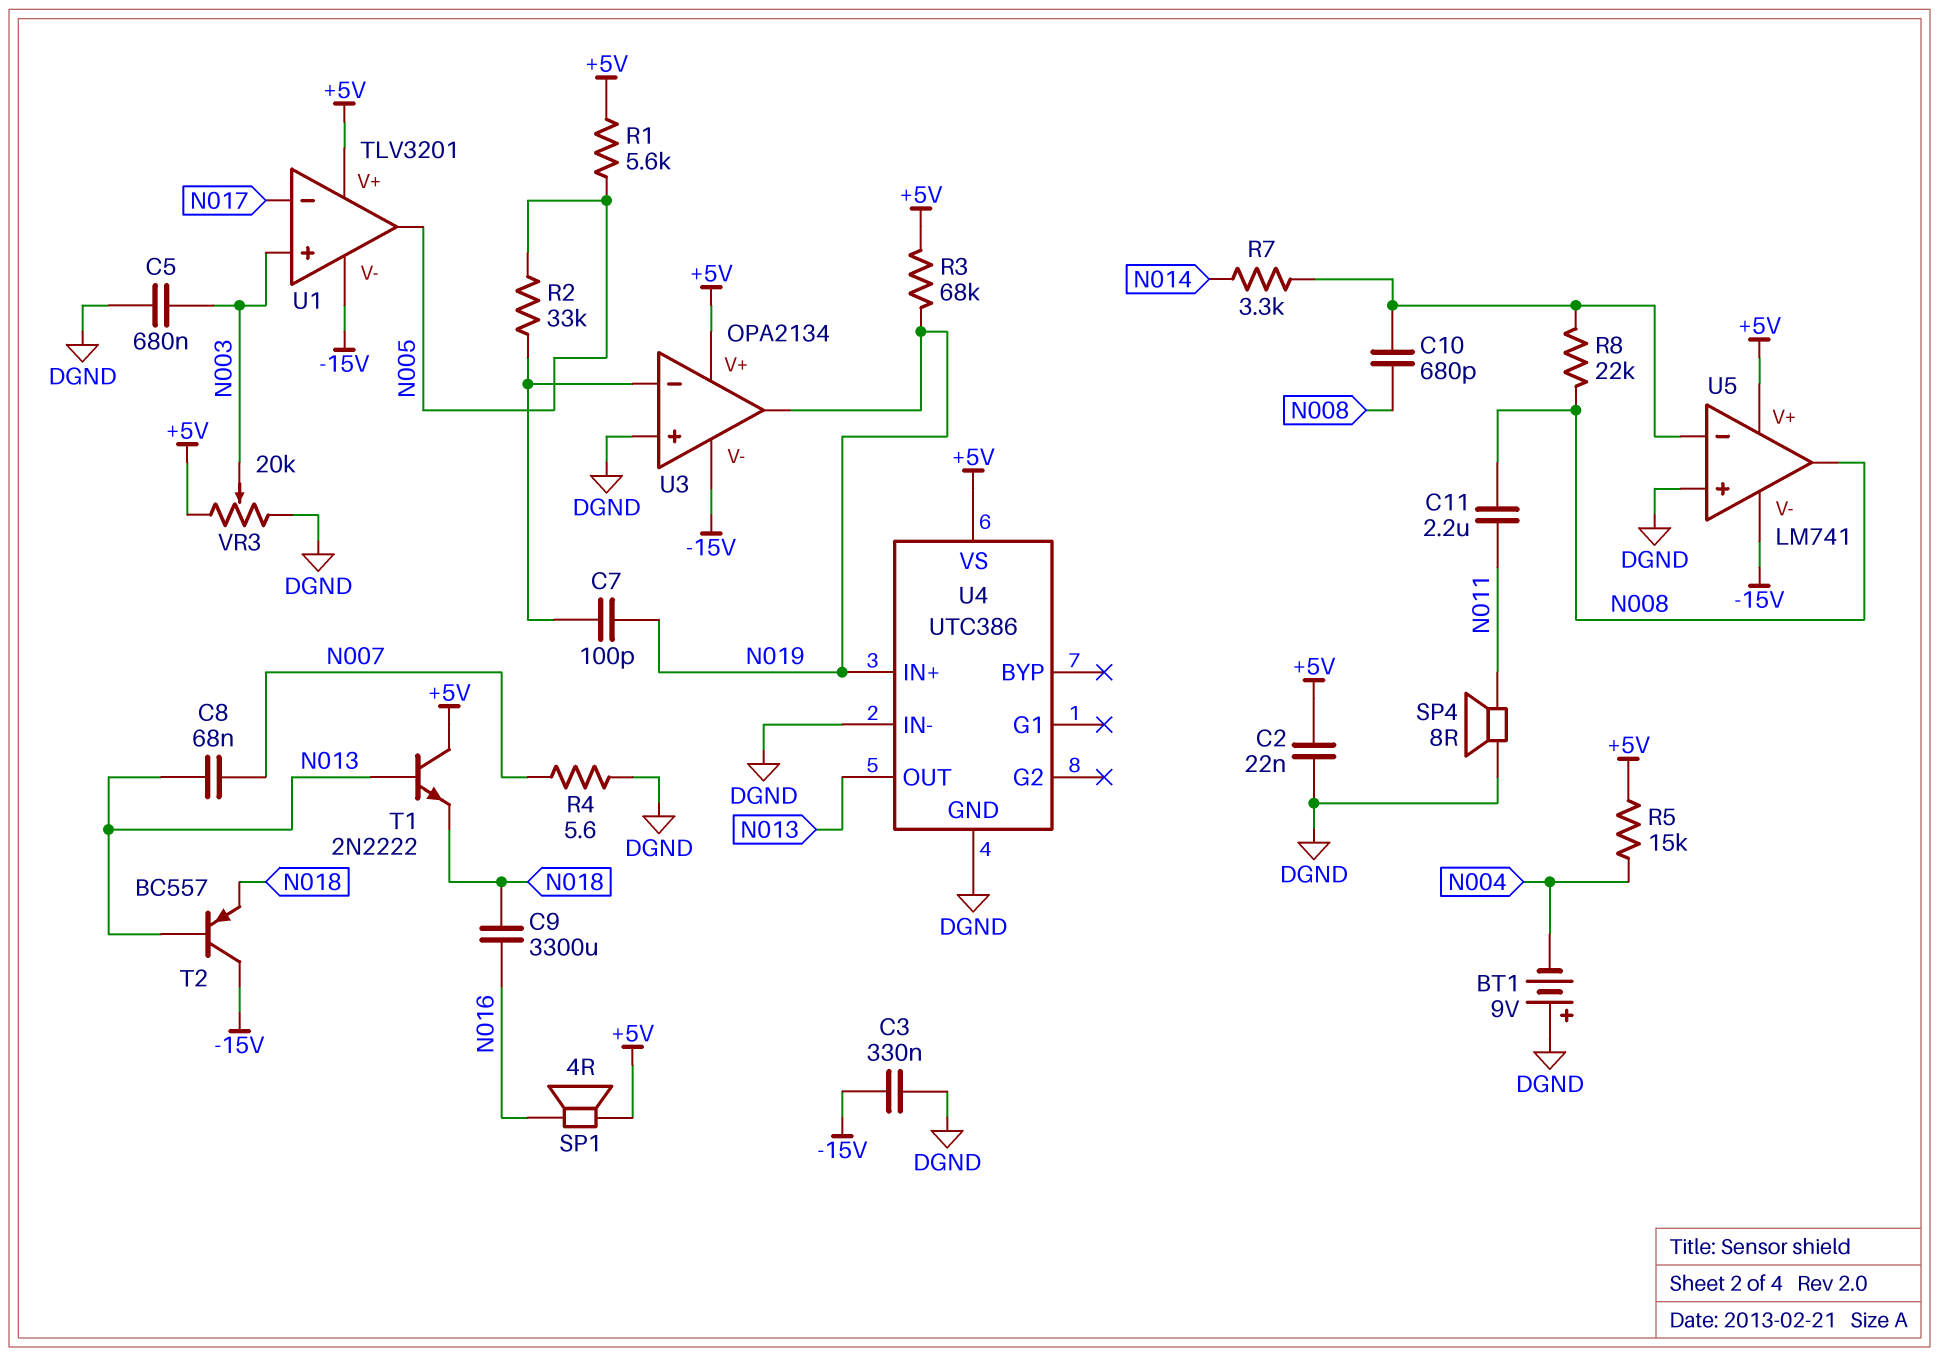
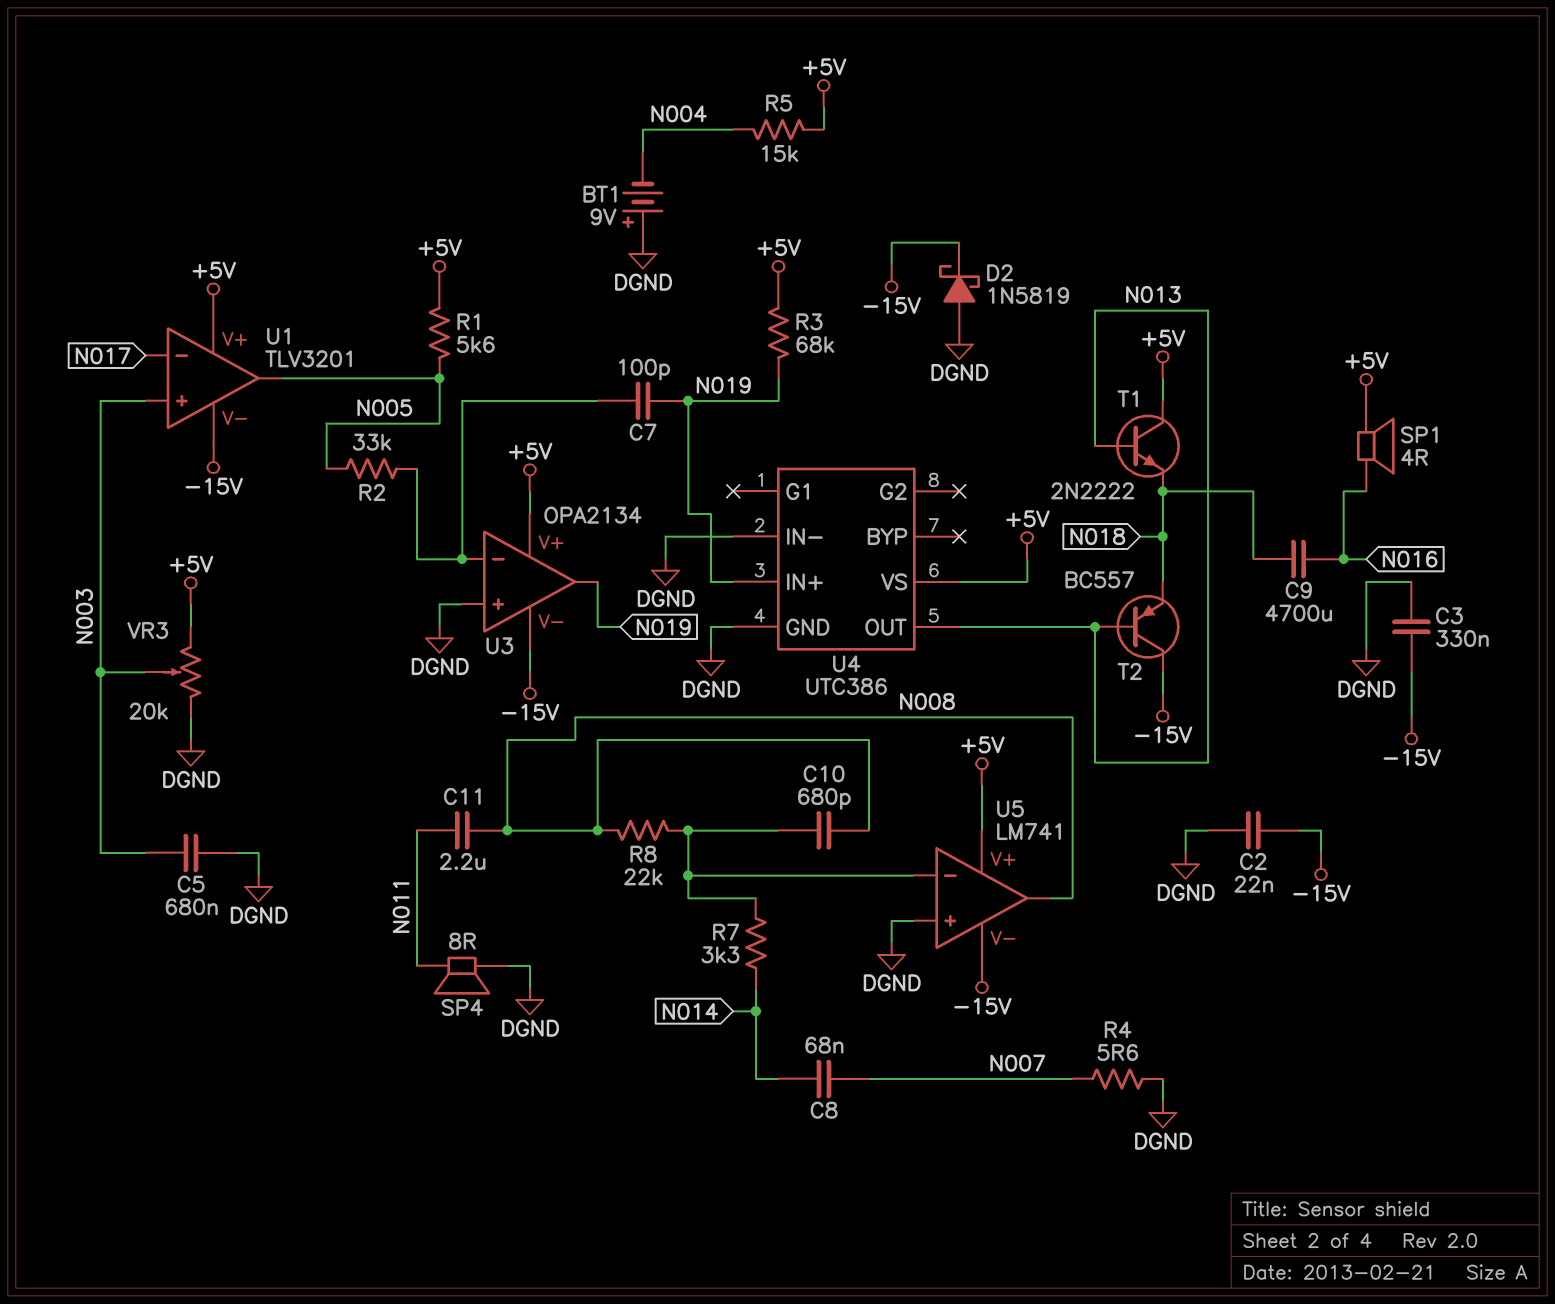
C2: 22nF (+5V, DGND) -> 22nF (-15V, DGND)
C8: 68nF (N007, N013) -> 68nF (N007, N014)
C9: 3300uF (N016, N018) -> 4700uF (N016, N018)
D2: none -> schottky 1N5819 (A DGND, K -15V)

